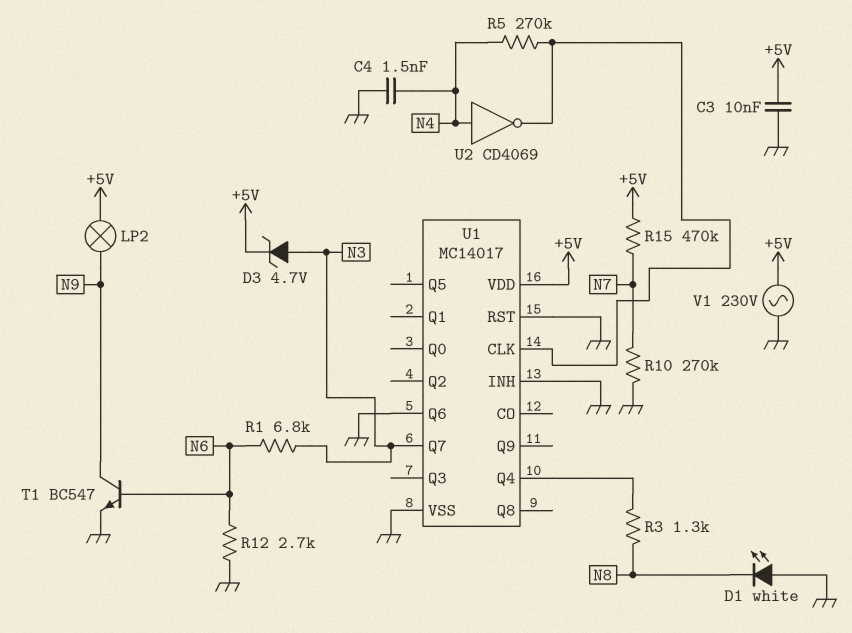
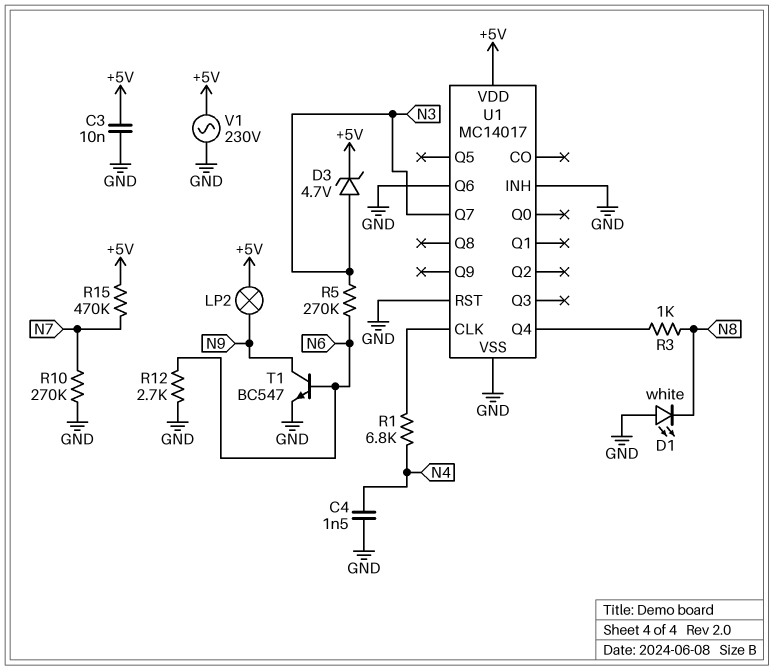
R1: 6.8k (N3, N6) -> 6.8k (N4, U1/CLK)
R3: 1.3k (N8, U1/Q4) -> 1k (N8, U1/Q4)
R5: 270k (N4, U1/CLK) -> 270k (N3, N6)
U2: NOT CD4069 (in N4, out U1/CLK) -> none

